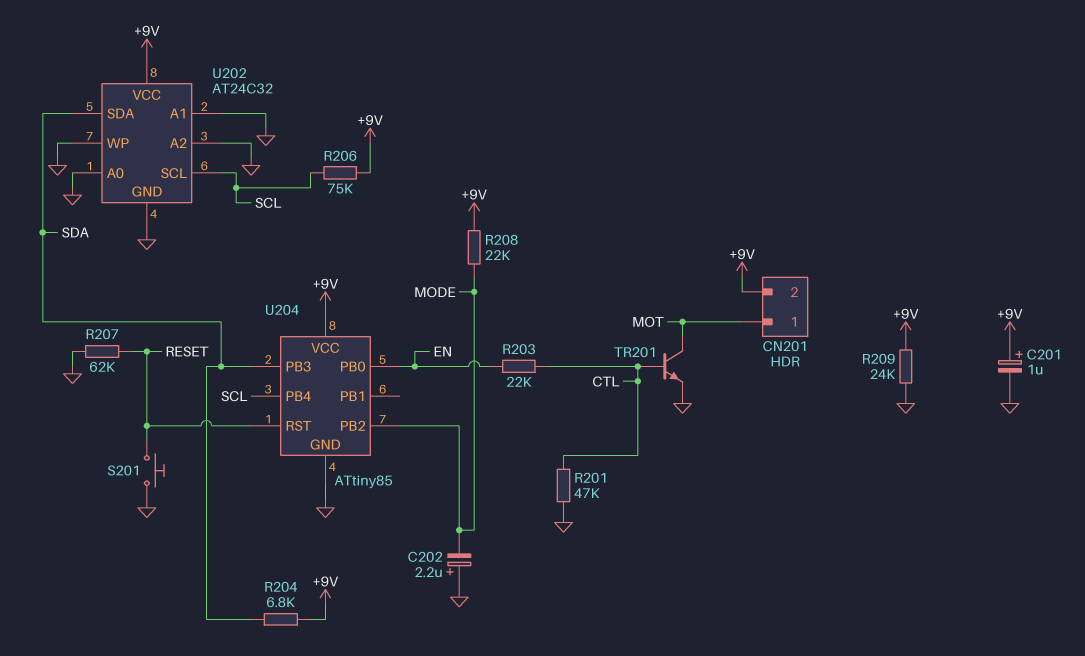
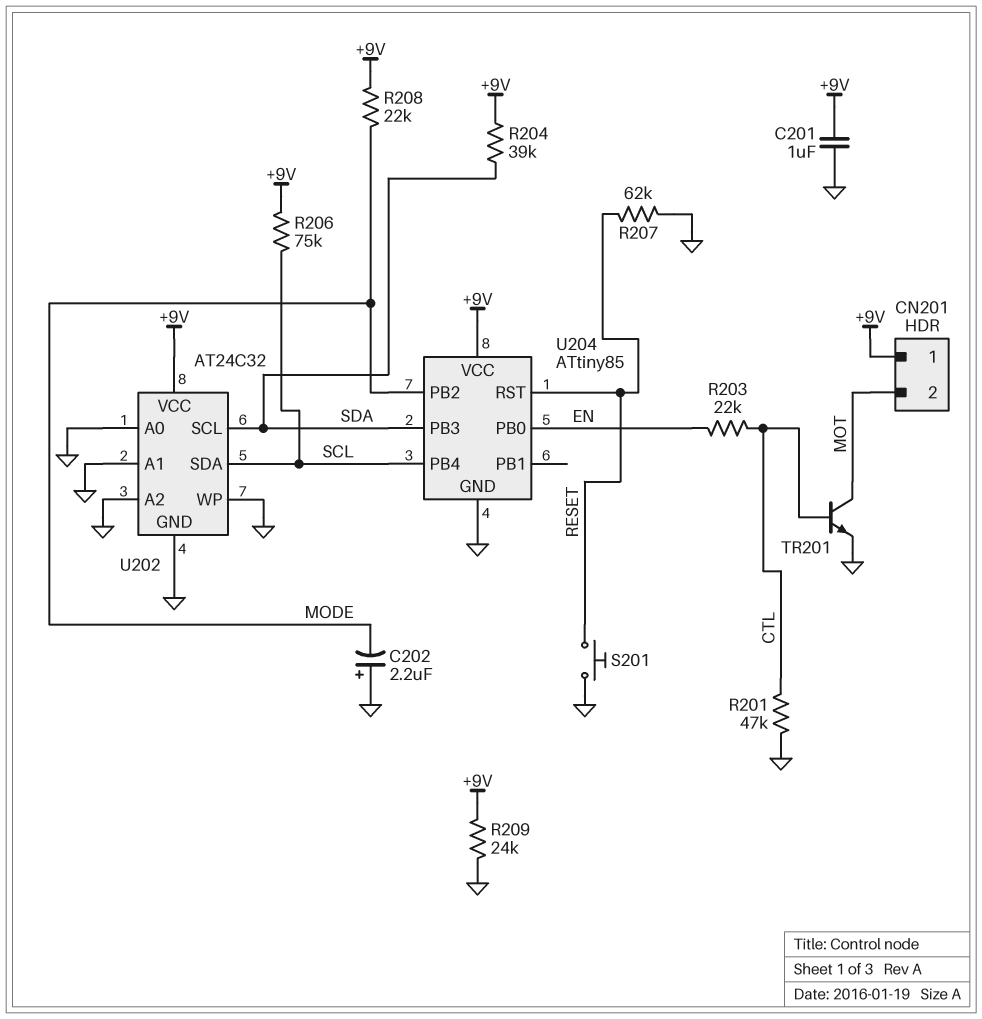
C201: 1uF (plus +9V, minus GND) -> 1uF (+9V, GND)
CN201 pin 1: MOT -> +9V
CN201 pin 2: +9V -> MOT
R204: 6.8k (+9V, SDA) -> 39k (+9V, SDA)
U202 pin SCL: SCL -> SDA
U202 pin SDA: SDA -> SCL

